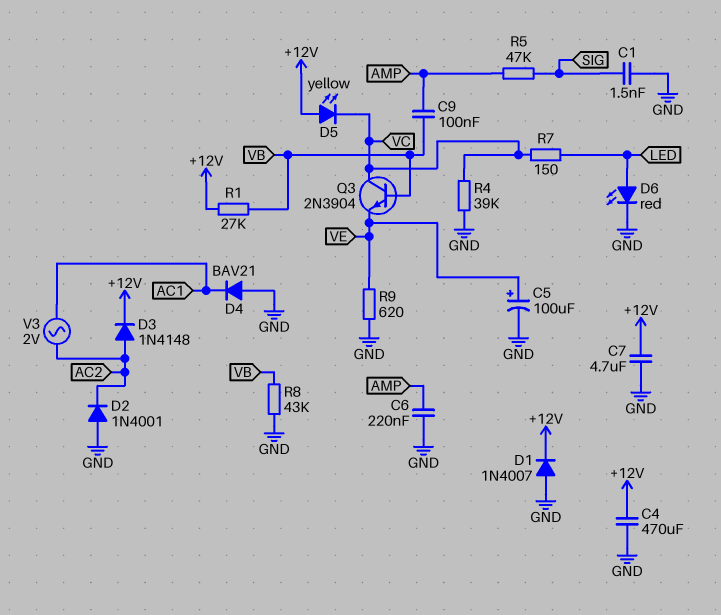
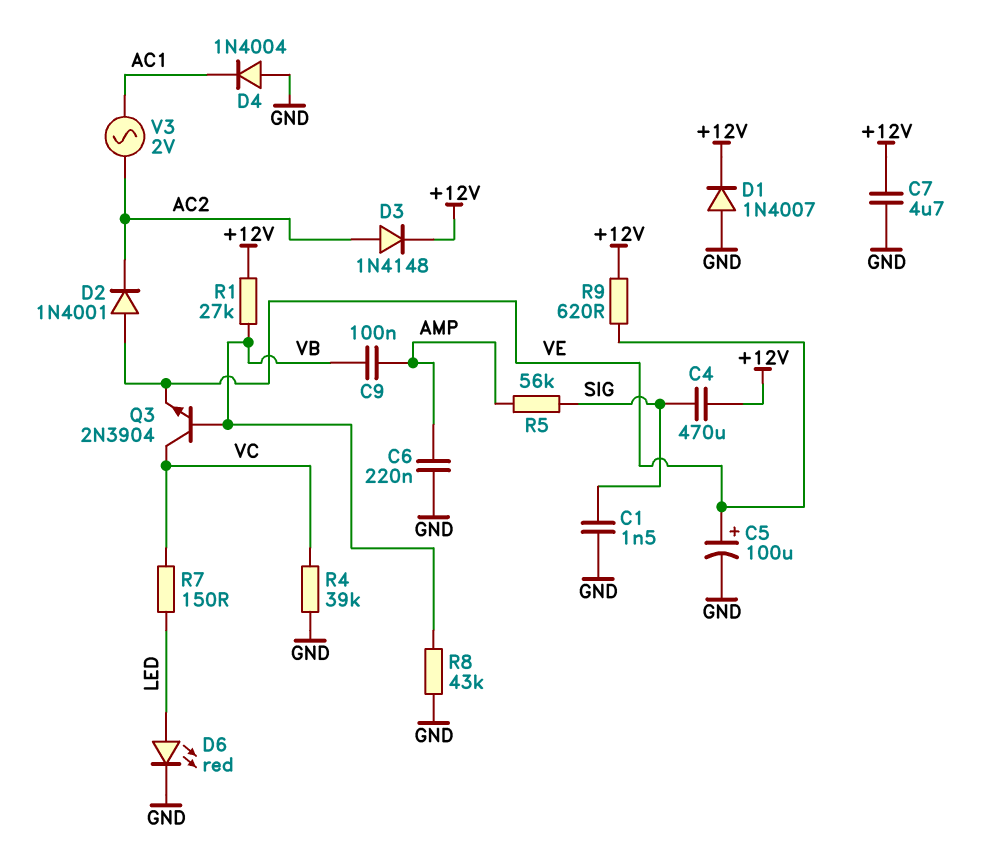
C4: 470uF (+12V, GND) -> 470uF (+12V, SIG)
D2: diode 1N4001 (A GND, K AC2) -> diode 1N4001 (A VE, K AC2)
D4: diode BAV21 (A GND, K AC1) -> diode 1N4004 (A GND, K AC1)
D5: LED yellow (A +12V, K VC) -> none
R5: 47k (AMP, SIG) -> 56k (AMP, SIG)
R9: 620 (GND, VE) -> 620 (+12V, VE)

